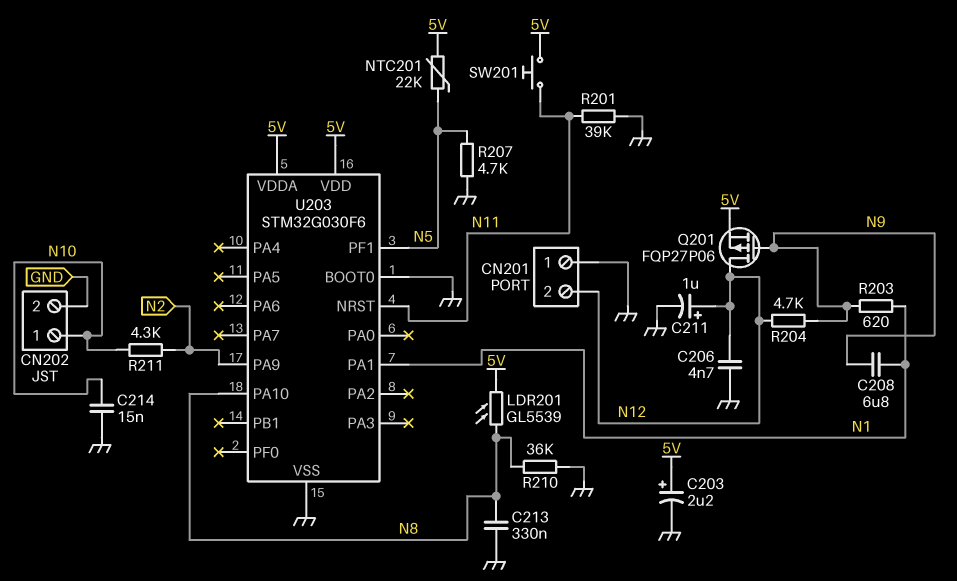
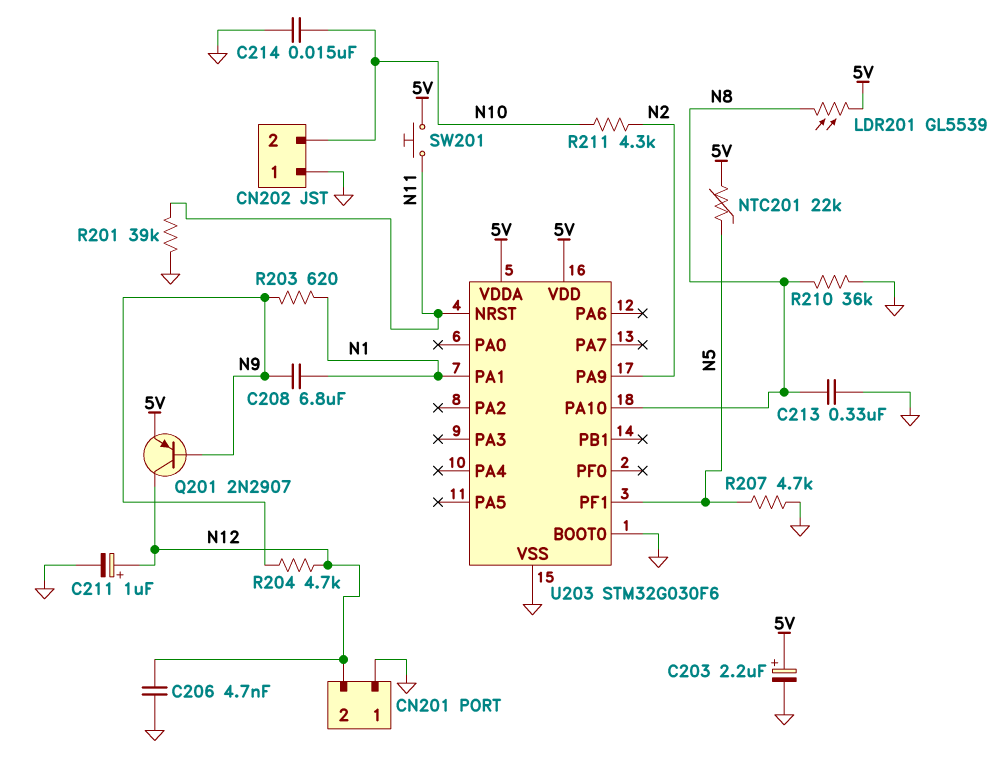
CN202 pin 1: N10 -> GND
CN202 pin 2: GND -> N10
Q201: PMOS FQP27P06 (G N9, D N12, S 5V) -> PNP 2N2907 (B N9, C N12, E 5V)

